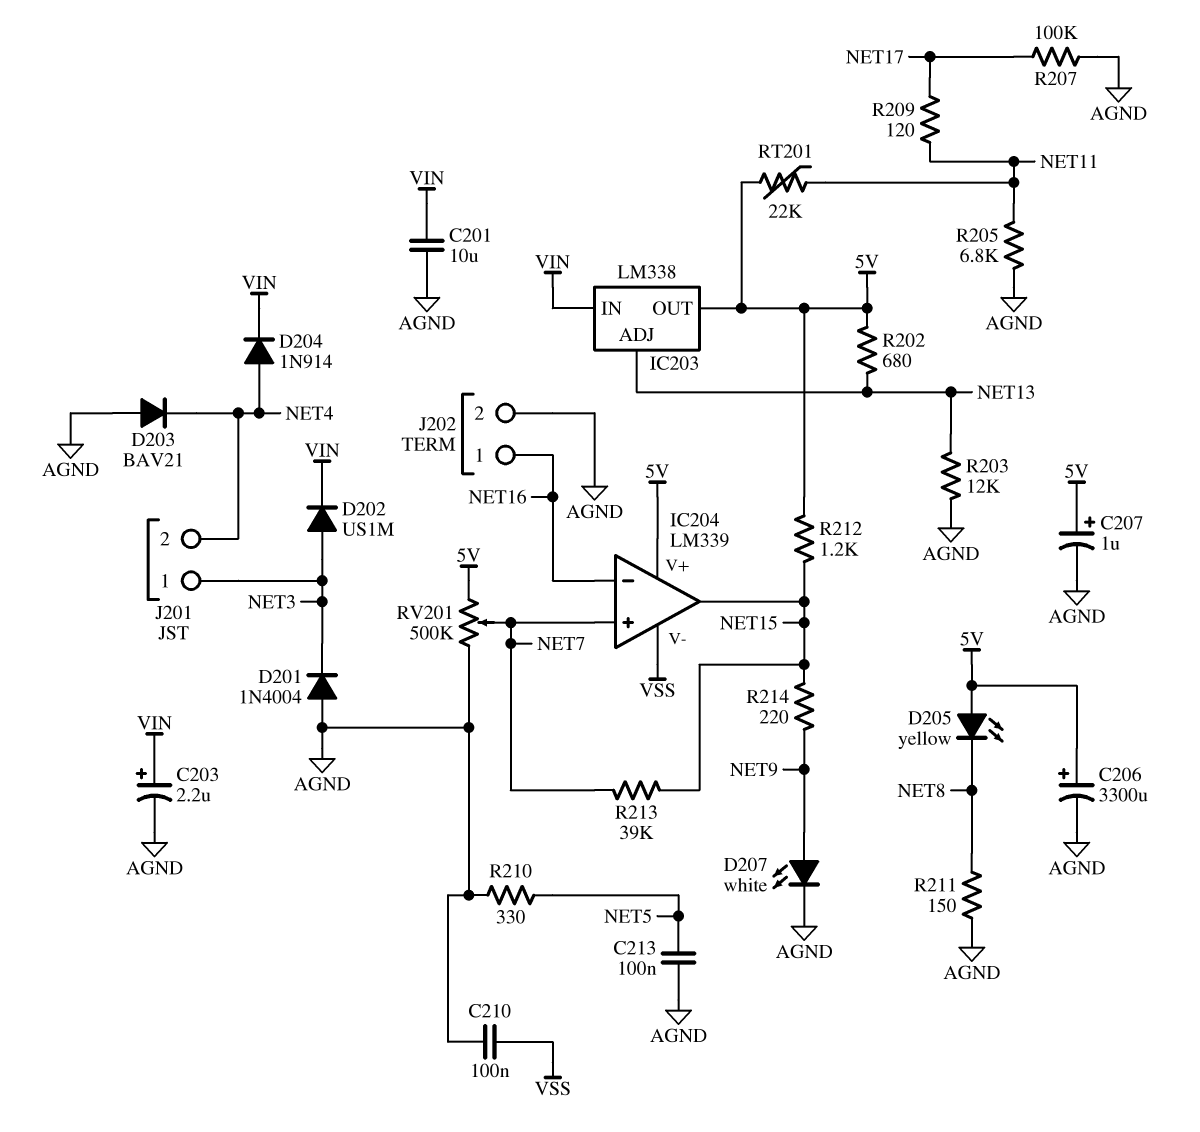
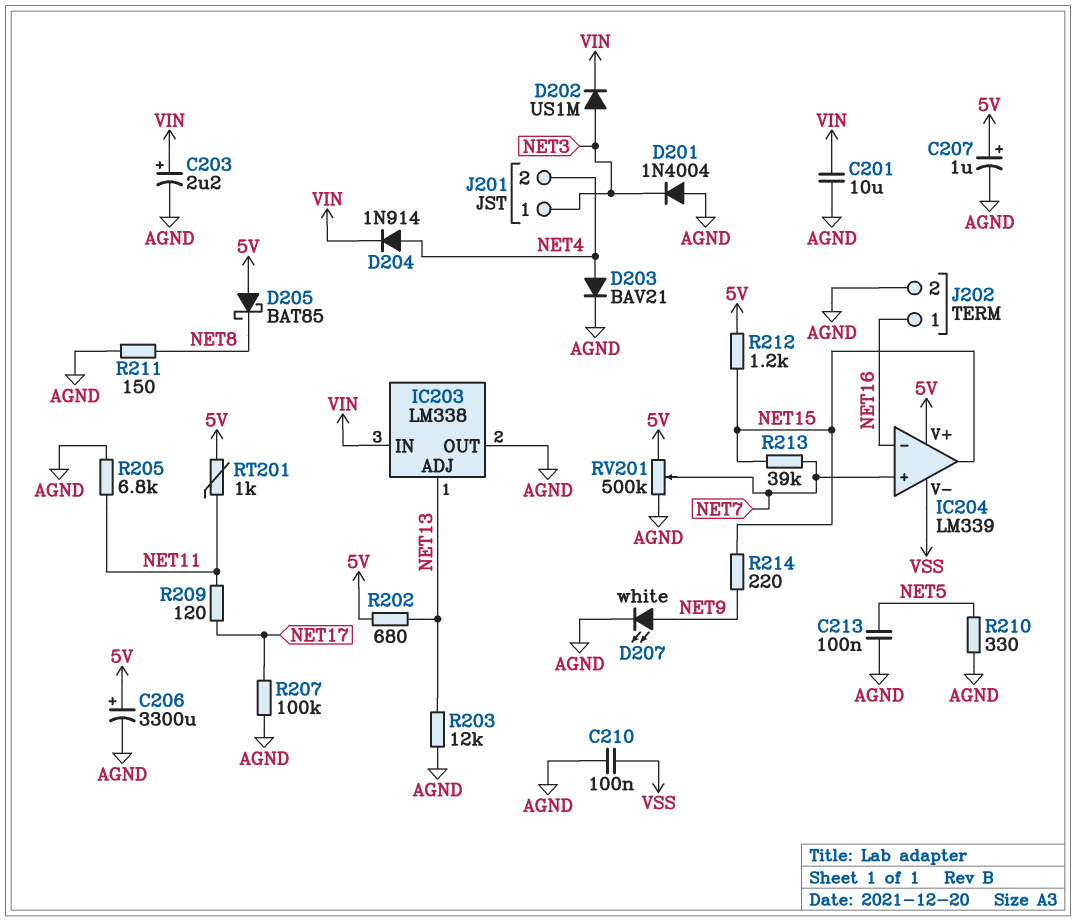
D203: diode BAV21 (A AGND, K NET4) -> diode BAV21 (A NET4, K AGND)
D205: LED yellow (A 5V, K NET8) -> schottky BAT85 (A 5V, K NET8)
IC203 pin OUT: 5V -> AGND
RT201: 22k (5V, NET11) -> 1k (5V, NET11)

